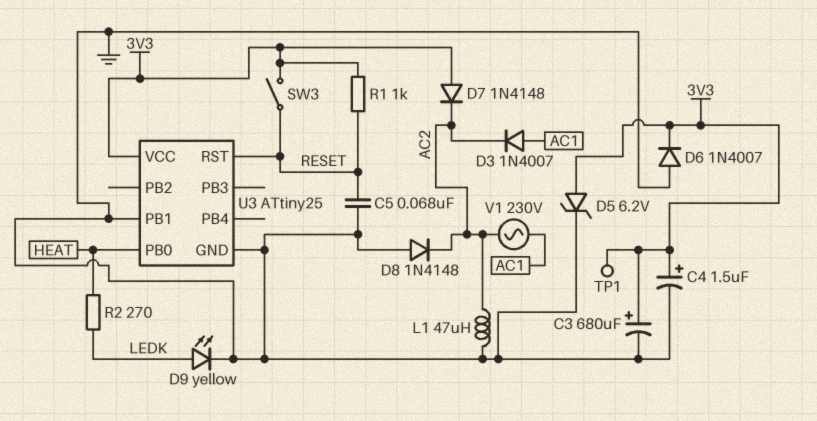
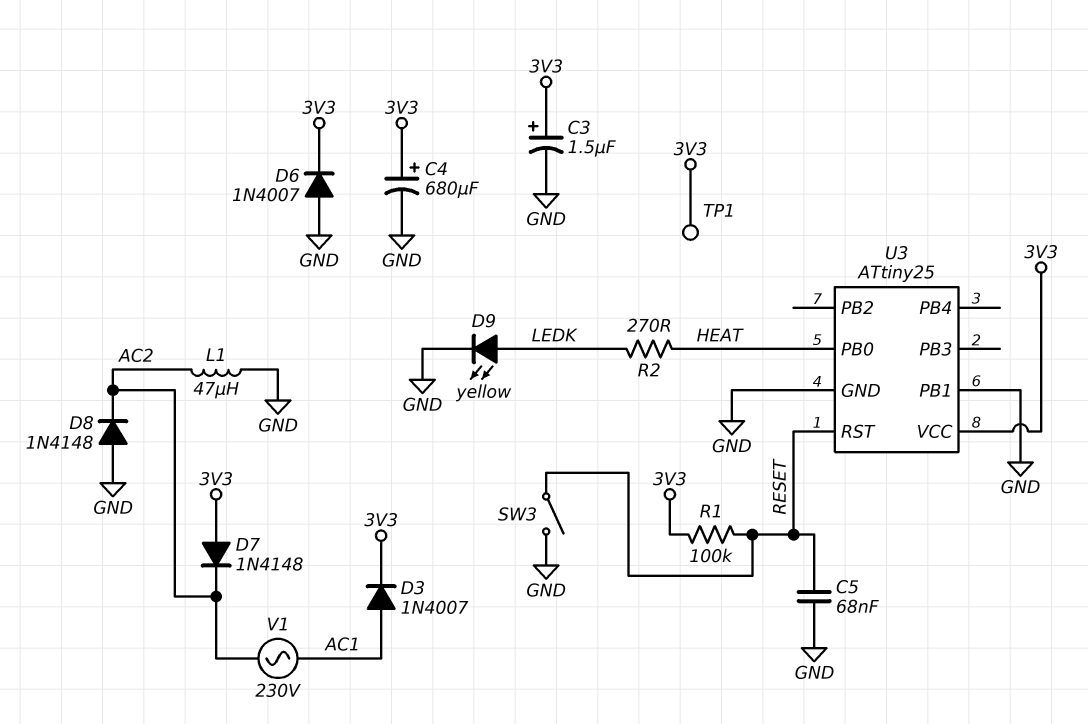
C3: 680uF (plus 3V3, minus GND) -> 1.5uF (plus 3V3, minus GND)
C4: 1.5uF (plus 3V3, minus GND) -> 680uF (plus 3V3, minus GND)
D3: diode 1N4007 (A AC1, K AC2) -> diode 1N4007 (A AC1, K 3V3)
D5: zener 6.2V (A 3V3, K GND) -> none
R1: 1k (3V3, RESET) -> 100k (3V3, RESET)
SW3: switch (3V3, RESET) -> switch (GND, RESET)

